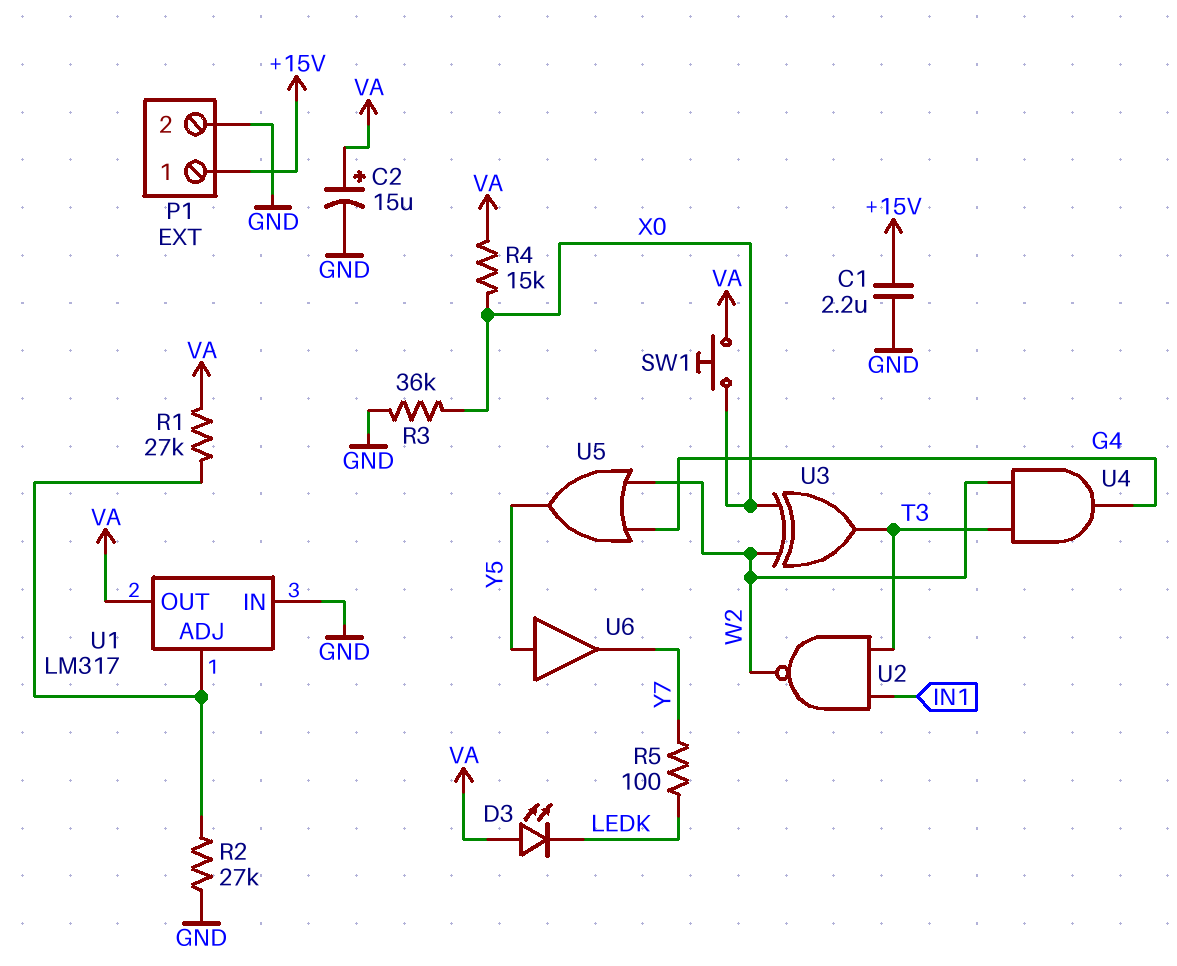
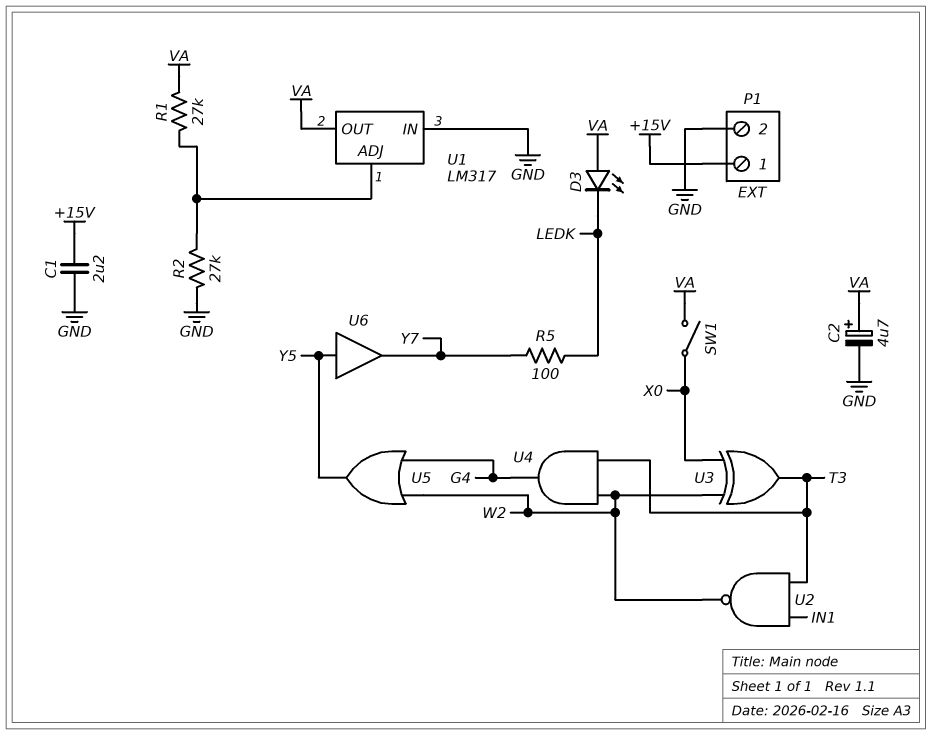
C2: 15uF (plus VA, minus GND) -> 4.7uF (plus VA, minus GND)
R3: 36k (GND, X0) -> none
R4: 15k (VA, X0) -> none
SW1: button (VA, X0) -> switch (VA, X0)

